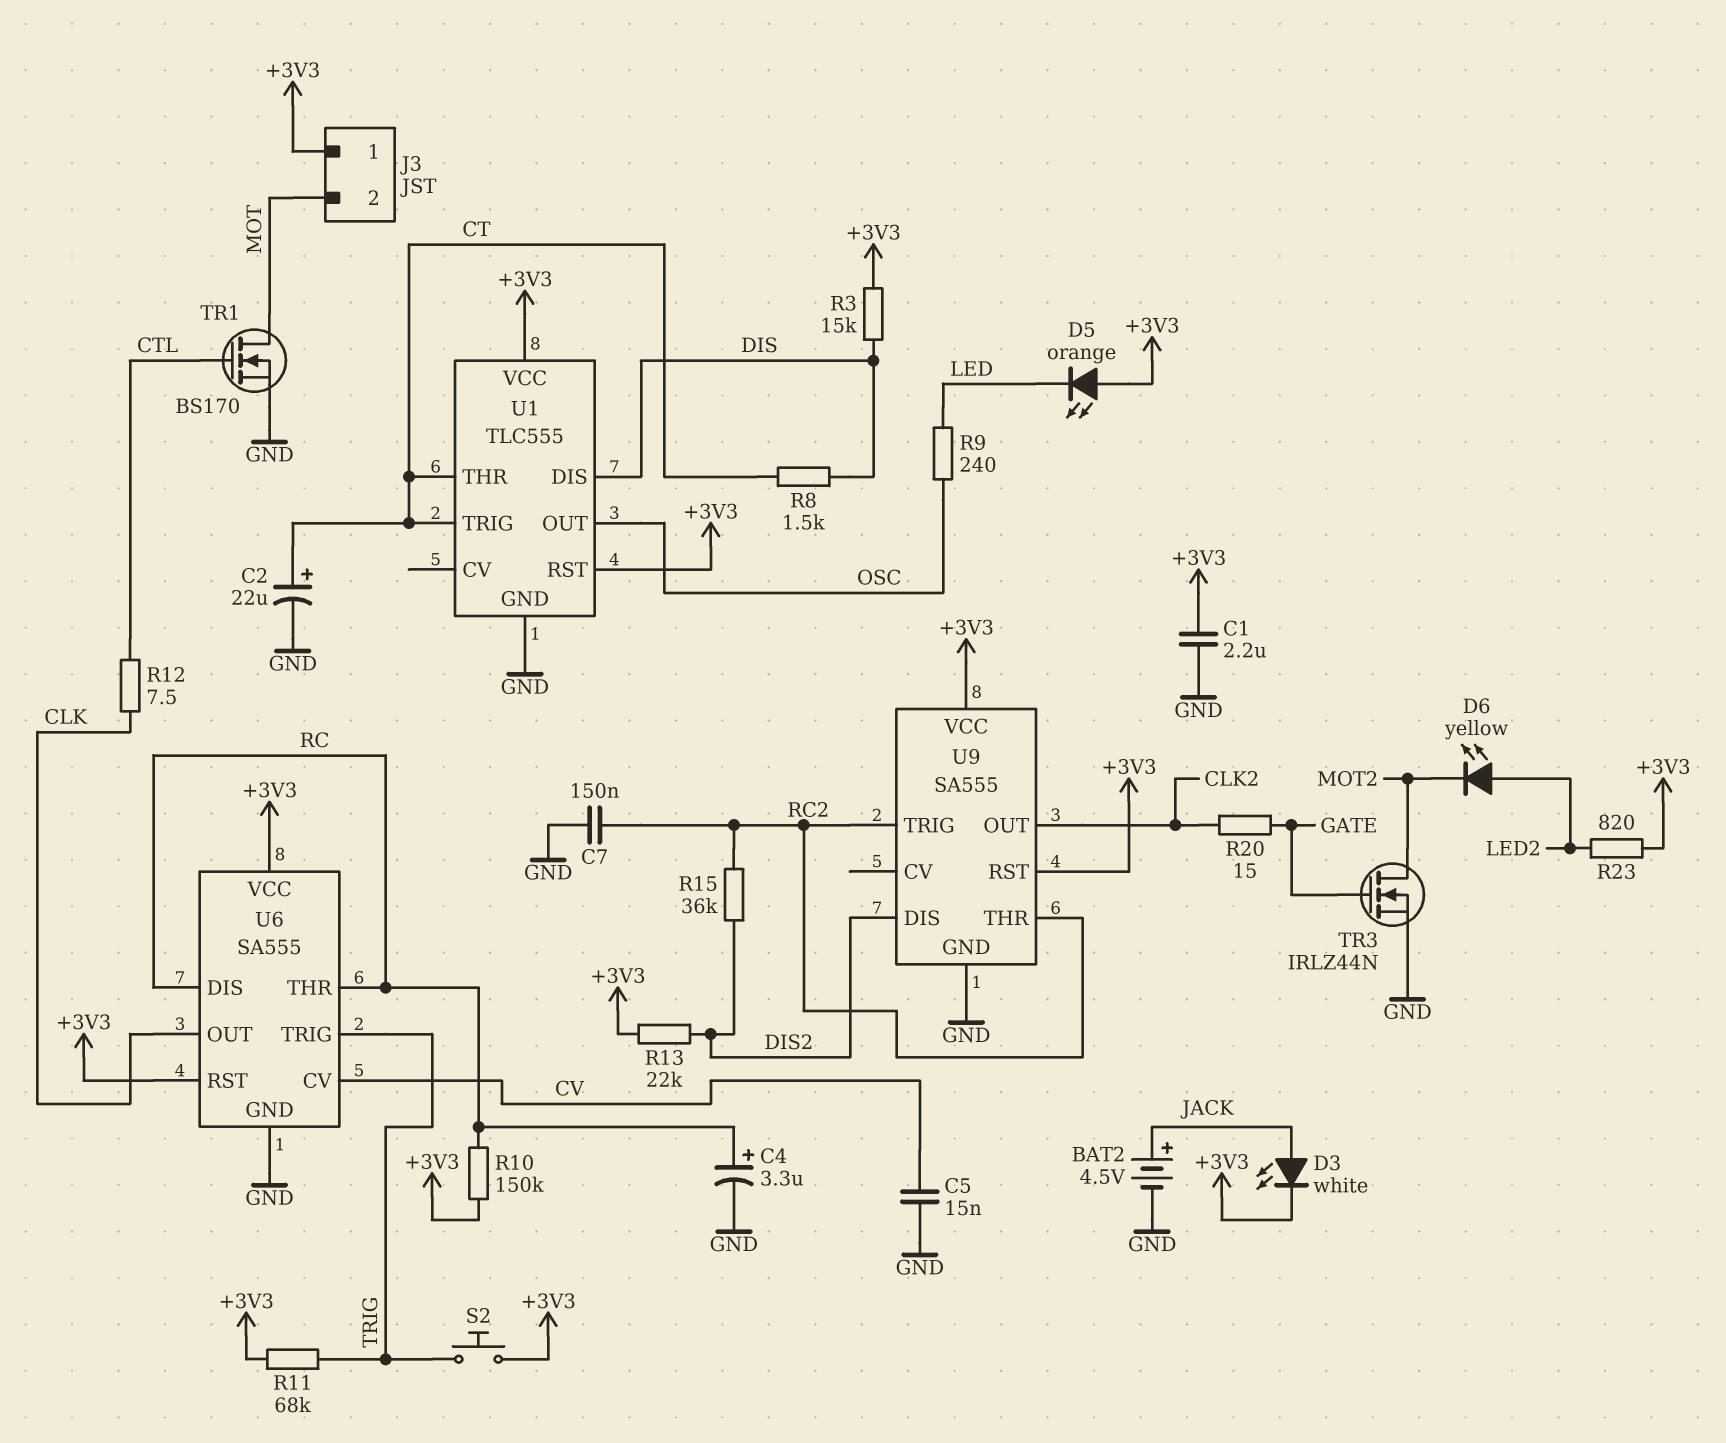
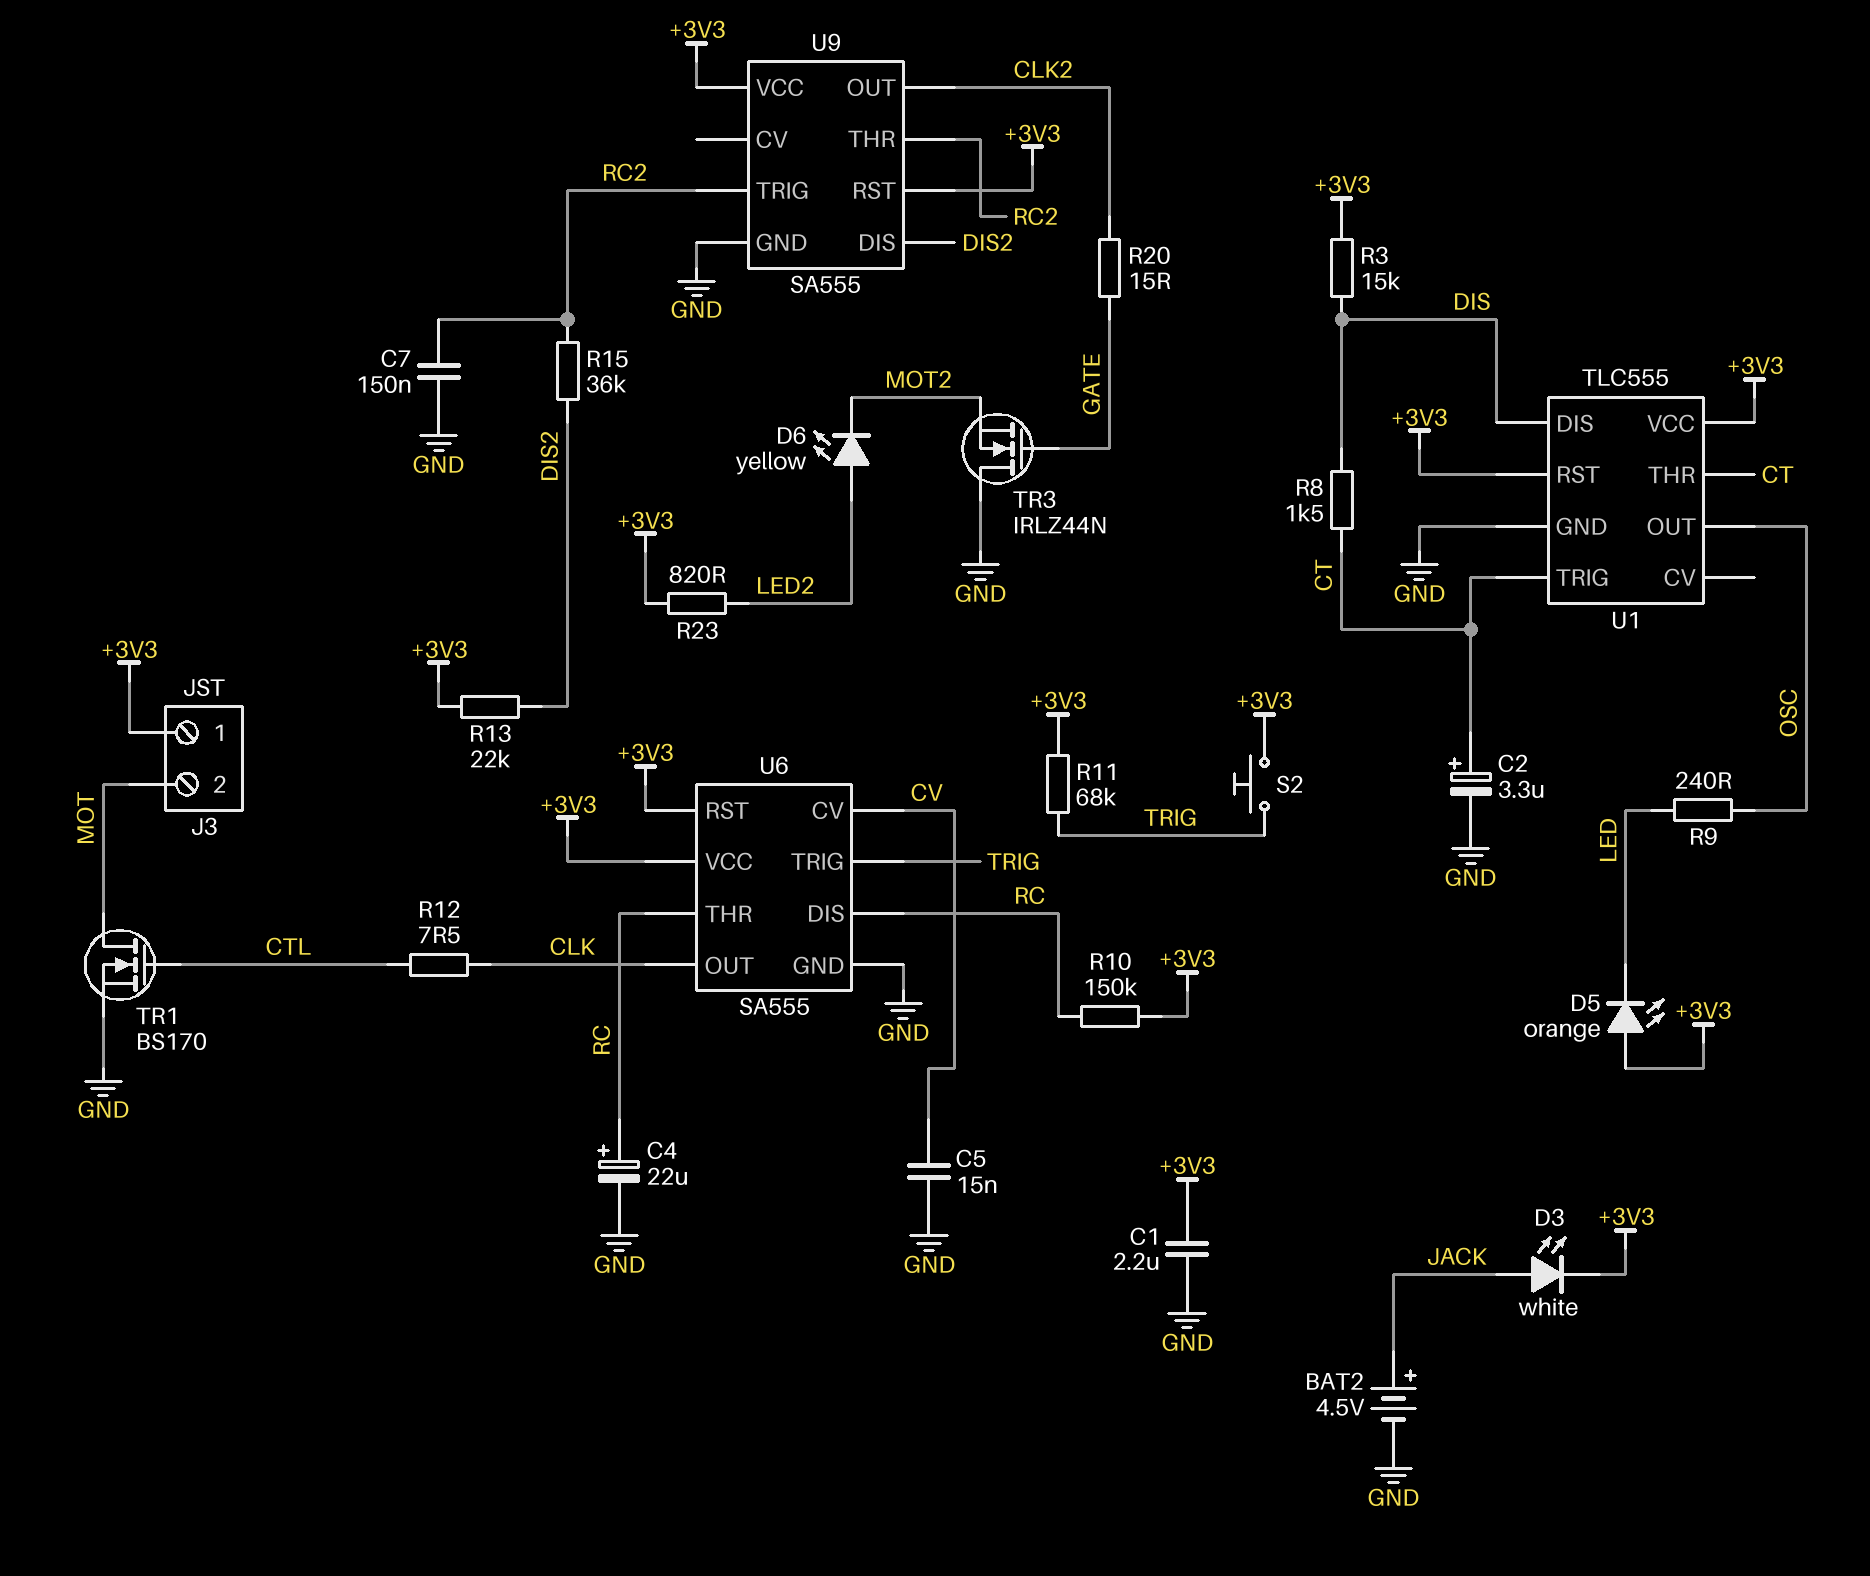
C2: 22uF (plus CT, minus GND) -> 3.3uF (plus CT, minus GND)
C4: 3.3uF (plus RC, minus GND) -> 22uF (plus RC, minus GND)
TR3: NMOS IRLZ44N (G GATE, D MOT2, S GND) -> NMOS IRLZ44N (G GATE, D GND, S MOT2)

